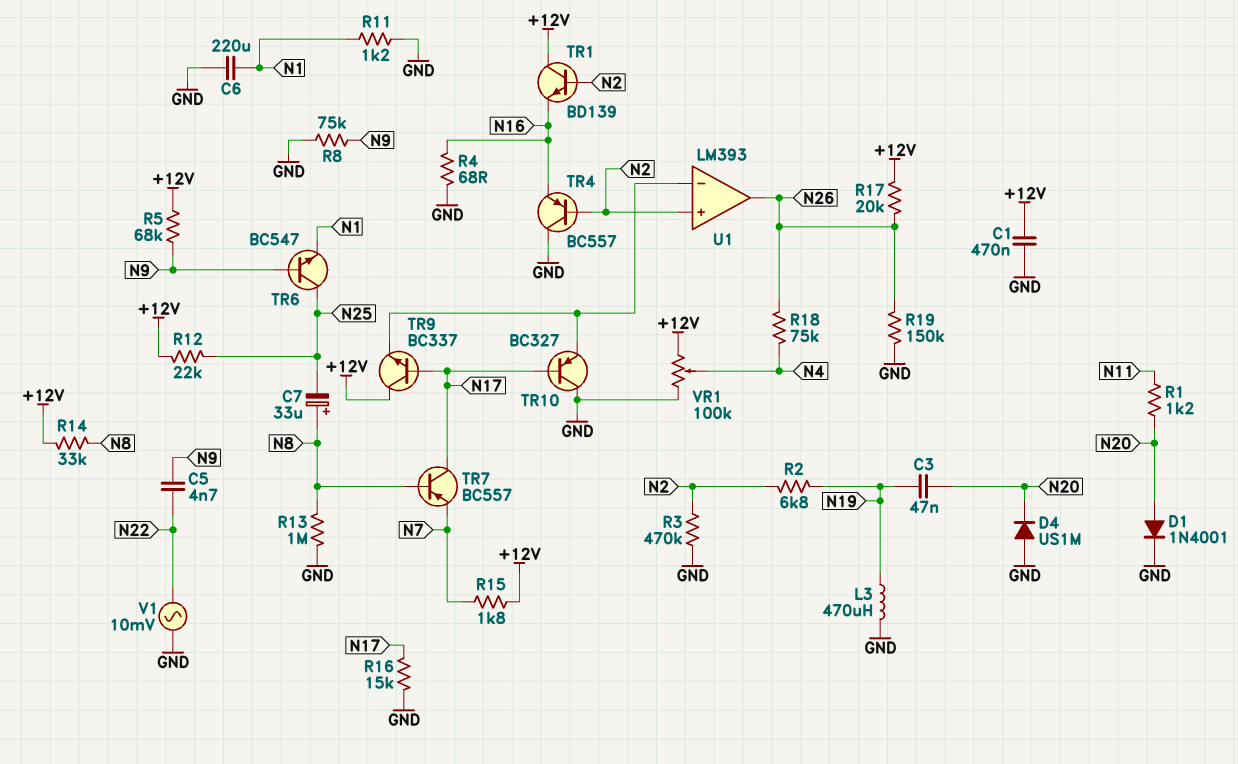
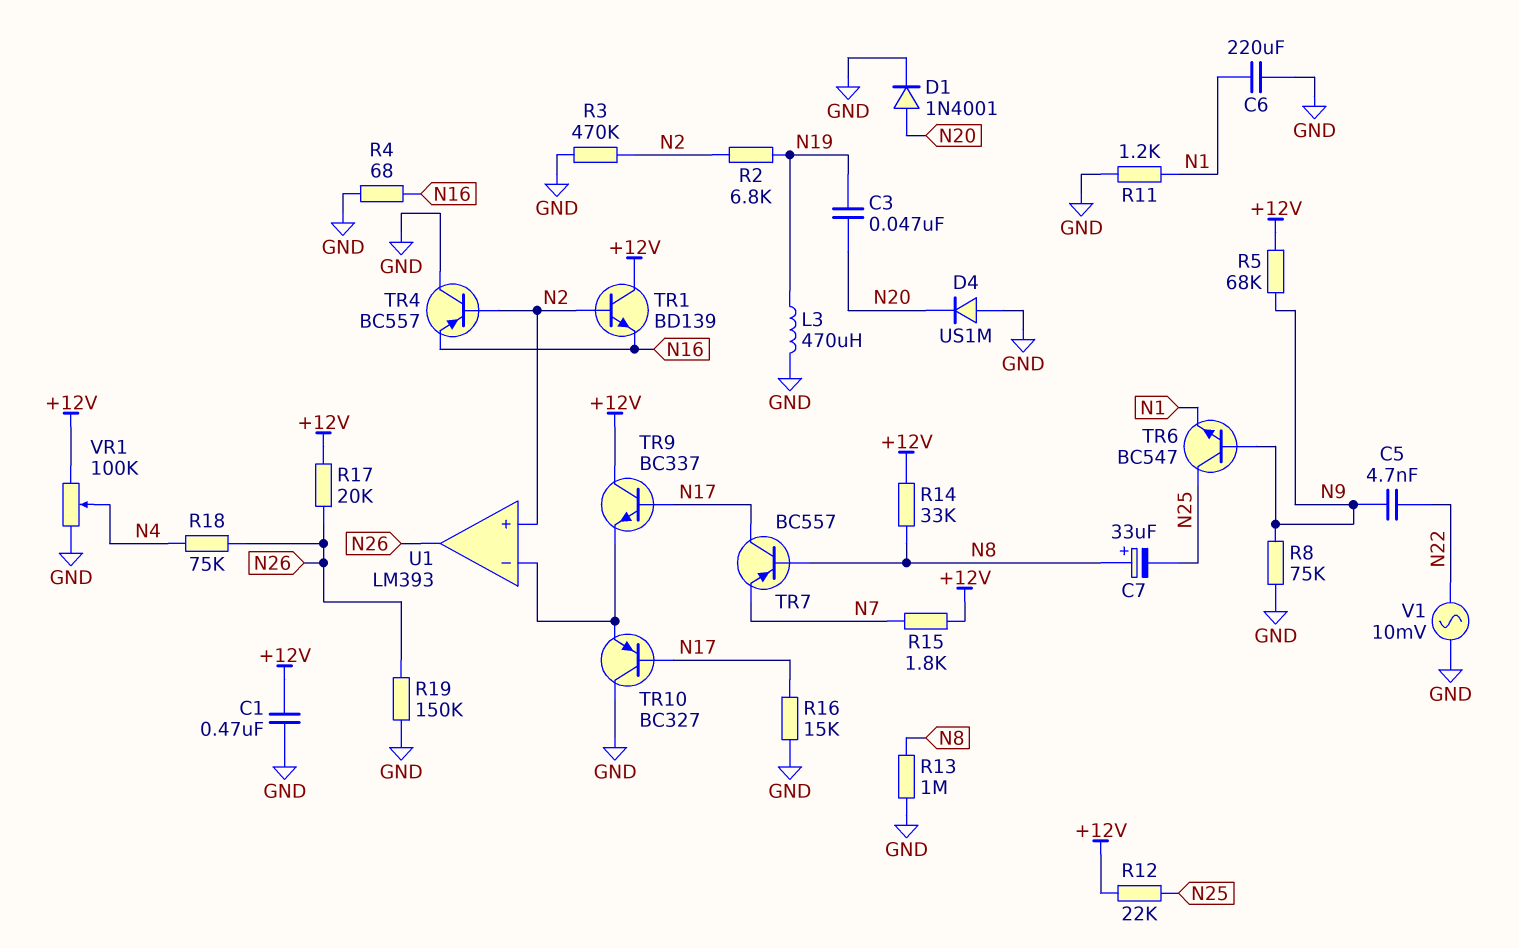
R1: 1.2k (N11, N20) -> none

